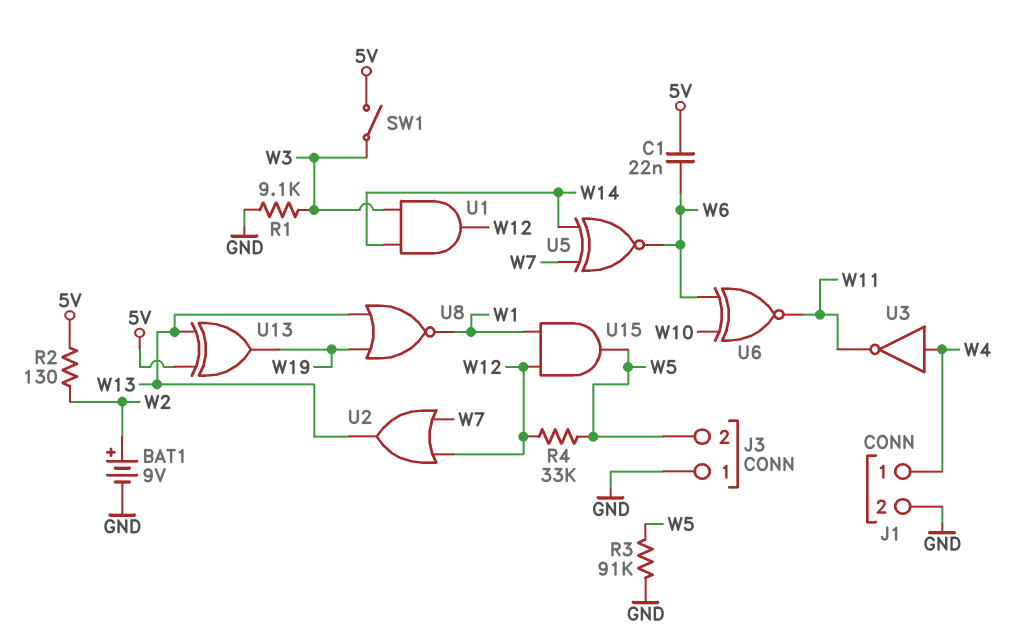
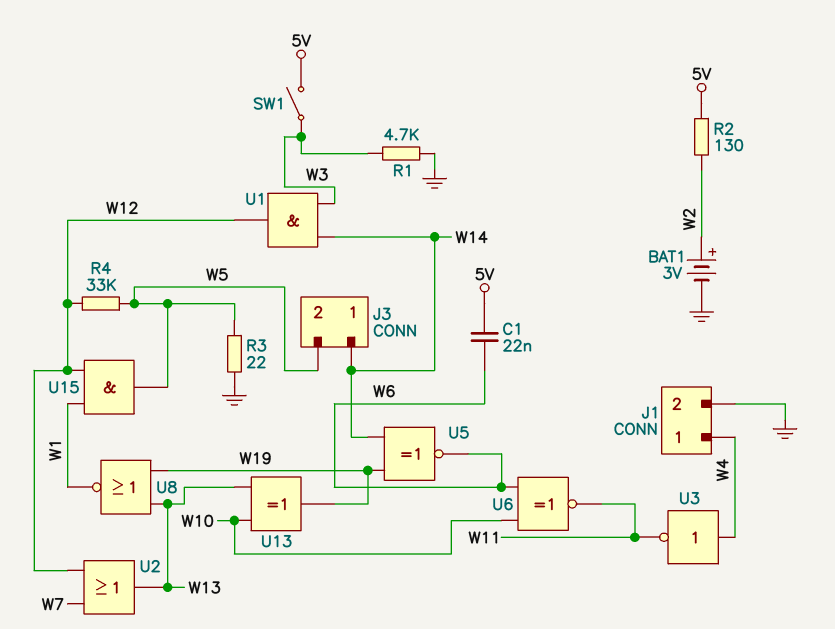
BAT1: 9V (plus W2, minus GND) -> 3V (plus W2, minus GND)
J3 pin 1: GND -> W14
R1: 9.1k (GND, W3) -> 4.7k (GND, W3)
R3: 91k (GND, W5) -> 22 (GND, W5)
U5: XNOR (in W7, in W14, out W6) -> XNOR (in W14, in W19, out W6)
U13: XOR (in 5V, in W13, out W19) -> XOR (in W10, in W13, out W19)

